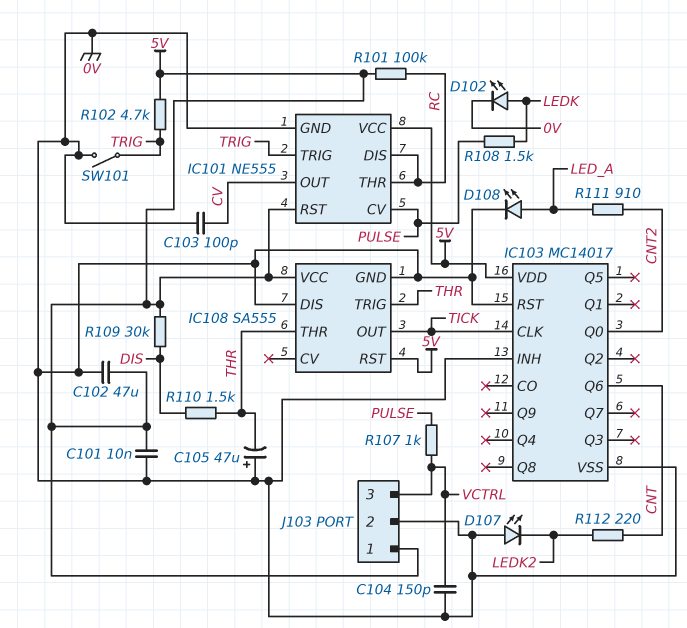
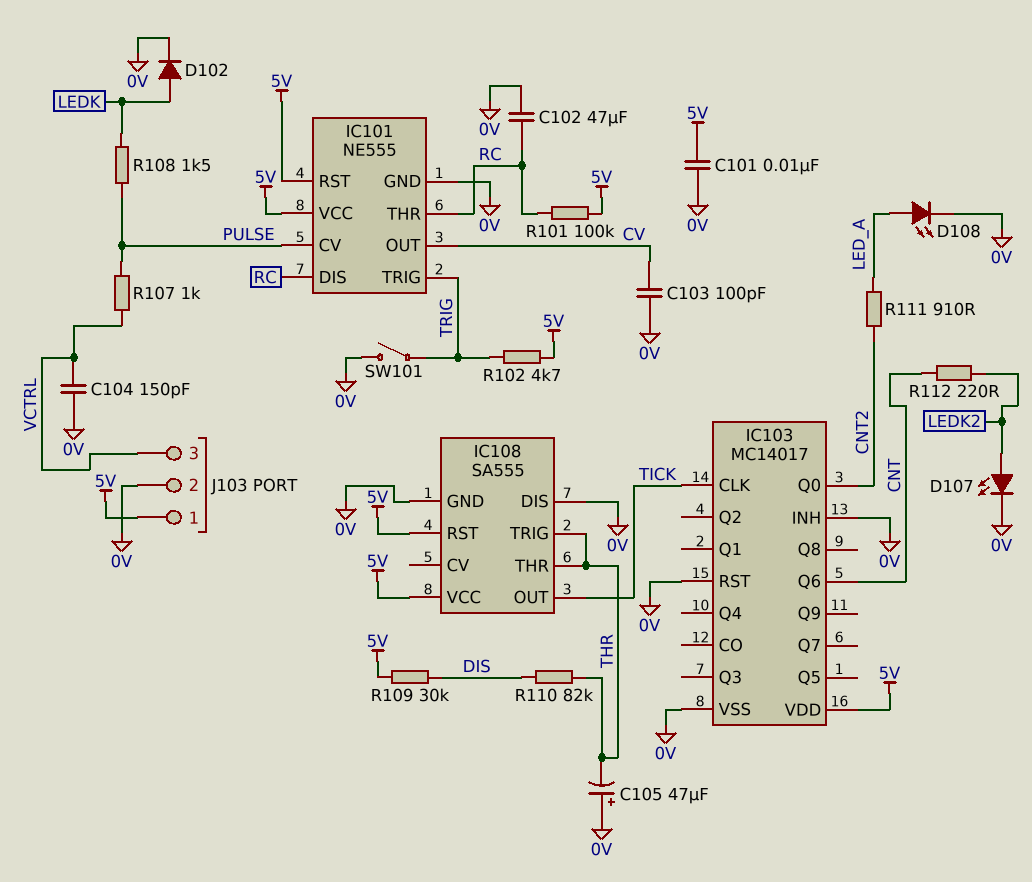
C102: 47uF (0V, 5V) -> 47uF (0V, RC)
D102: LED (A LEDK, K 0V) -> diode (A LEDK, K 0V)
D107: LED (A 0V, K LEDK2) -> LED (A LEDK2, K 0V)
R110: 1.5k (DIS, THR) -> 82k (DIS, THR)

